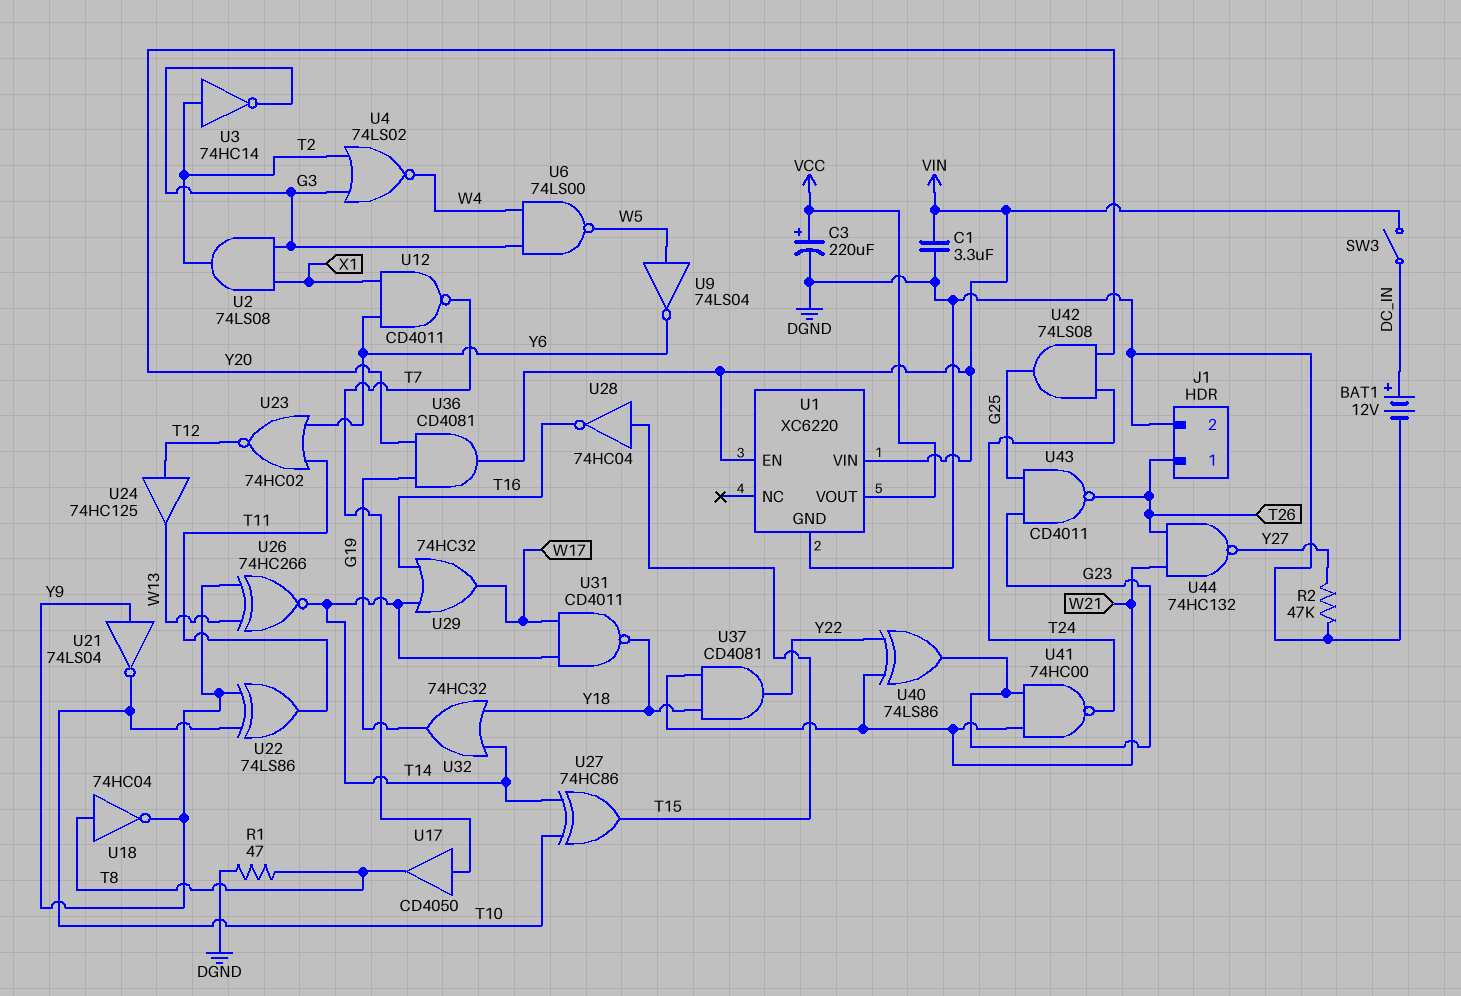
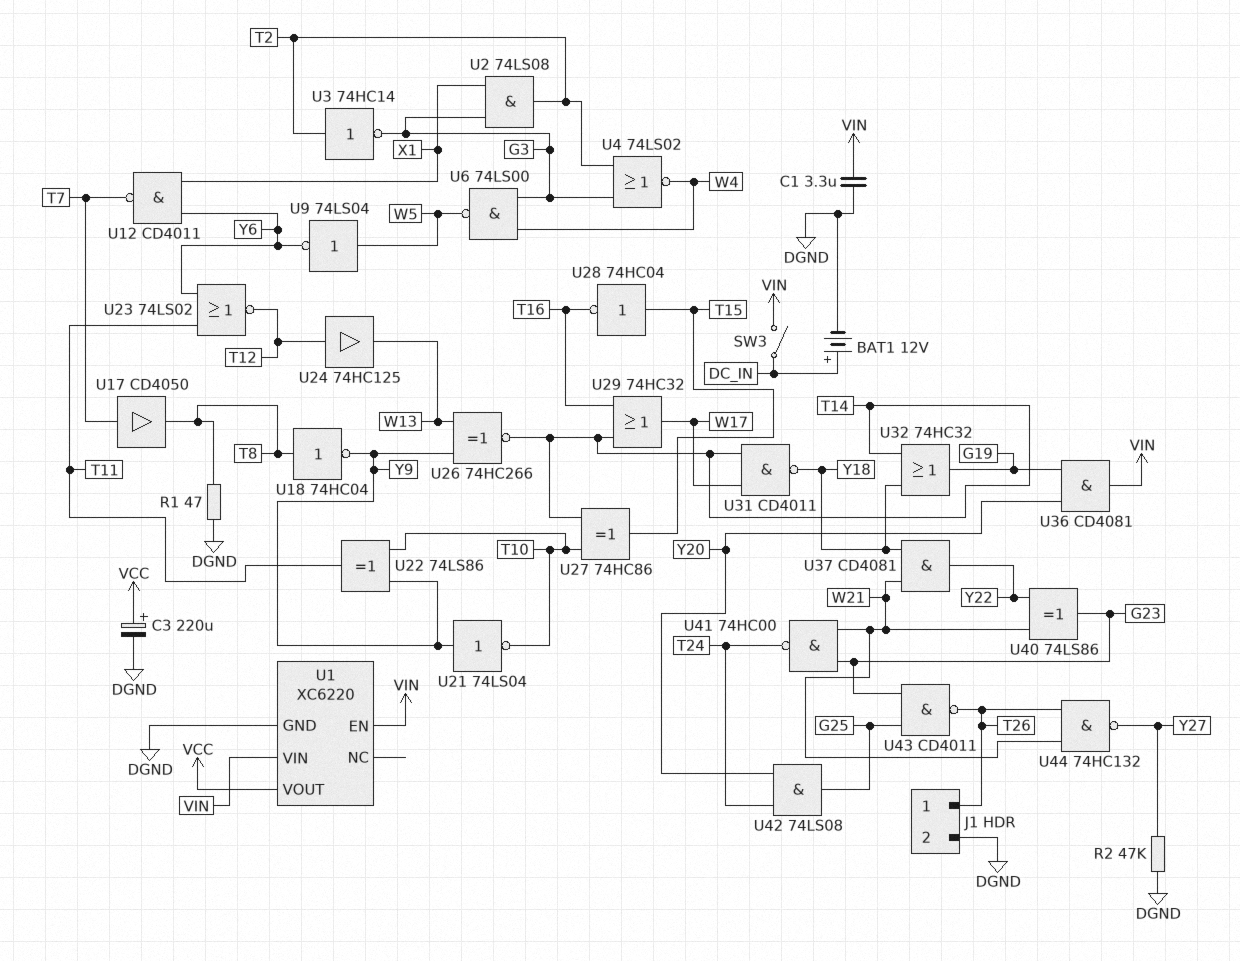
U23: NOR 74HC02 (in T11, in Y6, out T12) -> NOR 74LS02 (in T11, in Y6, out T12)

